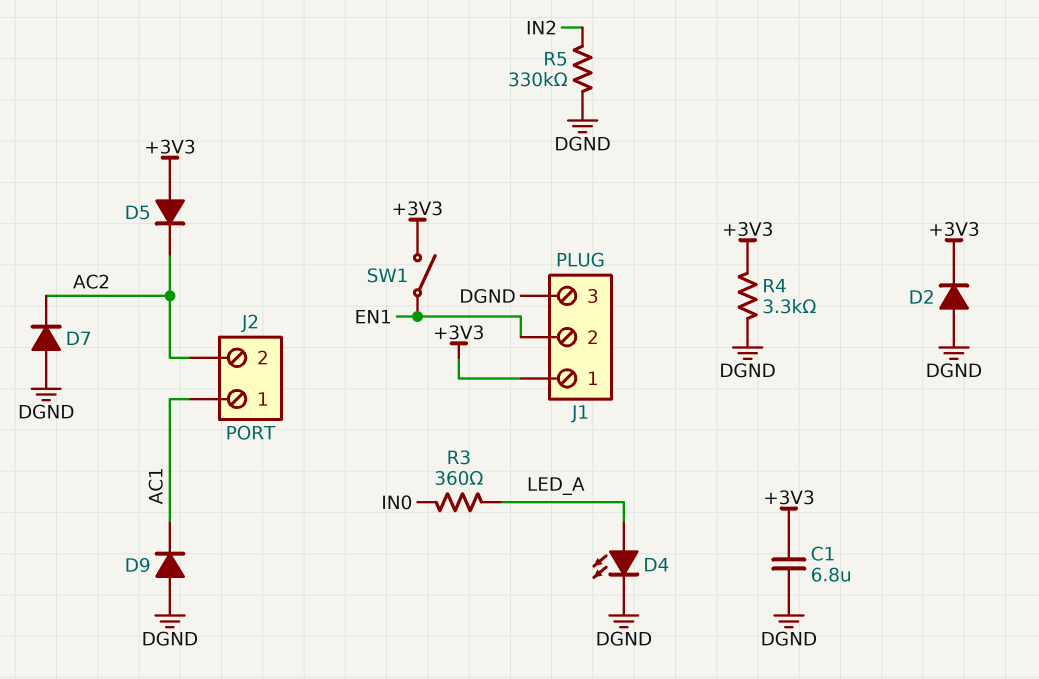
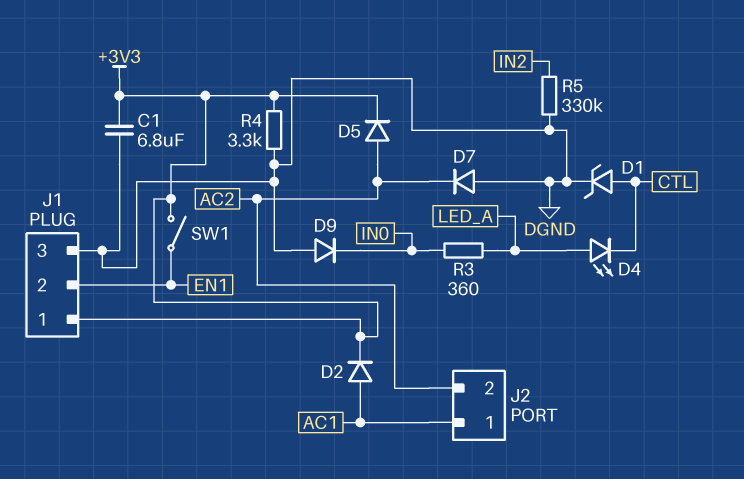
D1: none -> zener (A CTL, K DGND)
D2: diode (A DGND, K +3V3) -> diode (A AC1, K +3V3)
D4: LED (A LED_A, K DGND) -> LED (A LED_A, K CTL)
D5: diode (A +3V3, K AC2) -> diode (A AC2, K +3V3)
D9: diode (A DGND, K AC1) -> diode (A DGND, K IN0)

